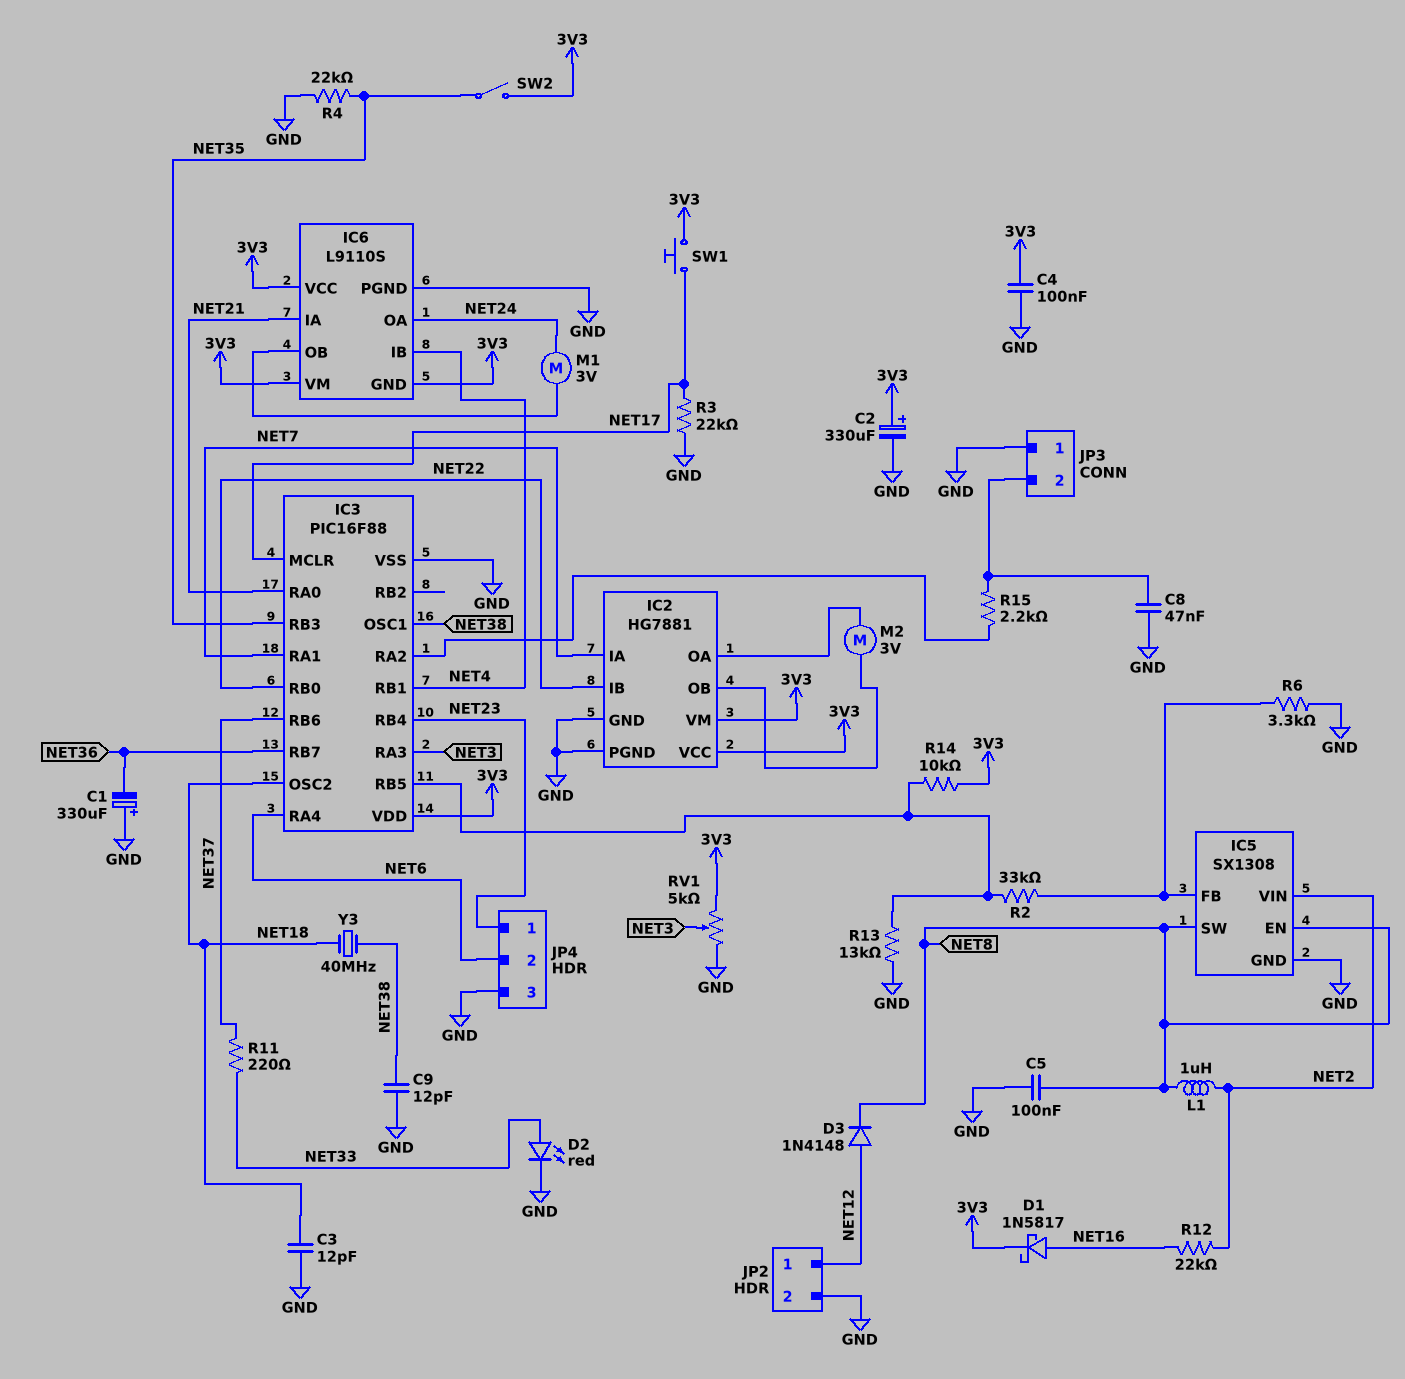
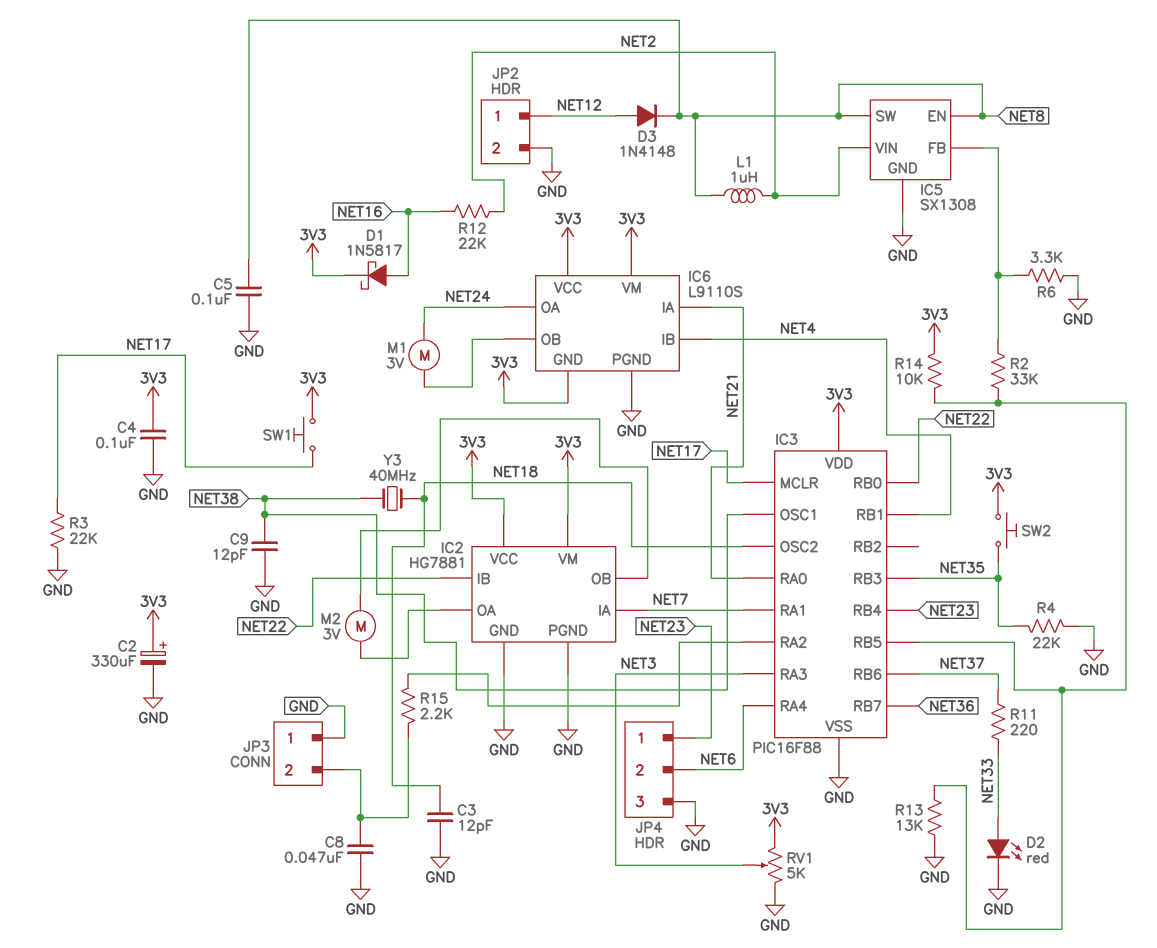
C1: 330uF (plus GND, minus NET36) -> none
SW2: switch (3V3, NET35) -> button (3V3, NET35)

